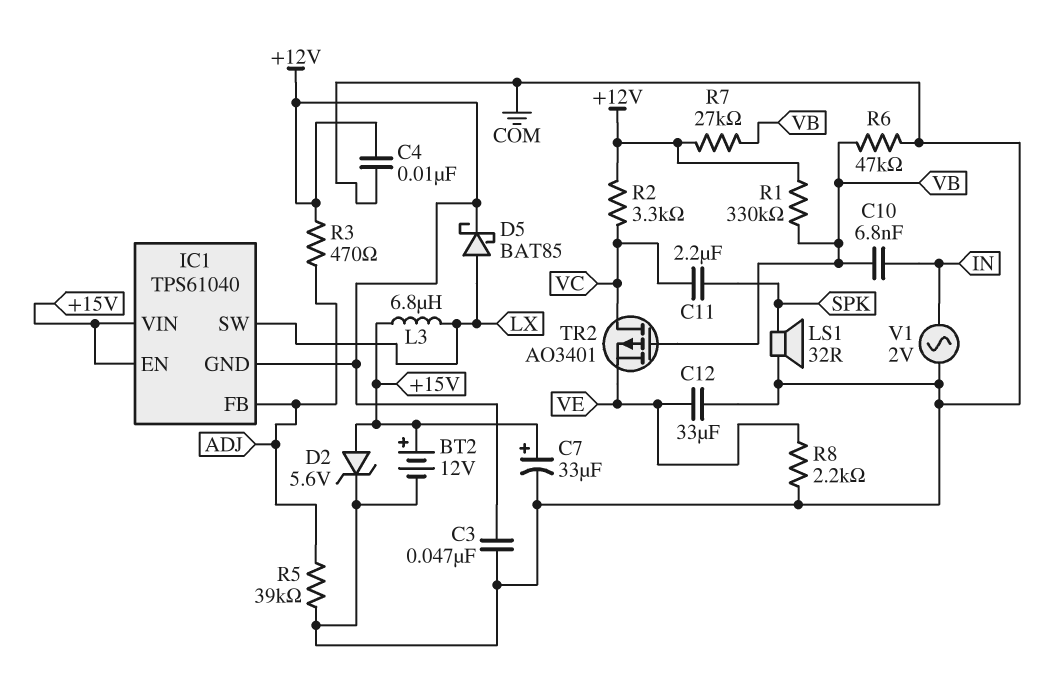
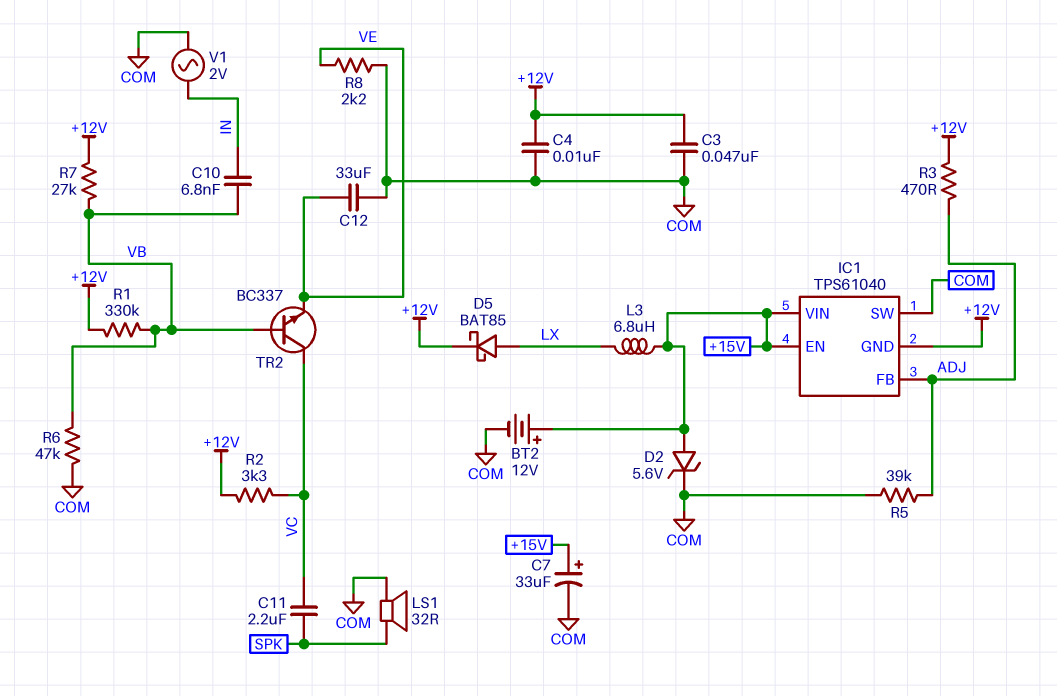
IC1 pin SW: LX -> COM
TR2: PMOS AO3401 (G VB, D VC, S VE) -> NPN BC337 (B VB, C VC, E VE)

